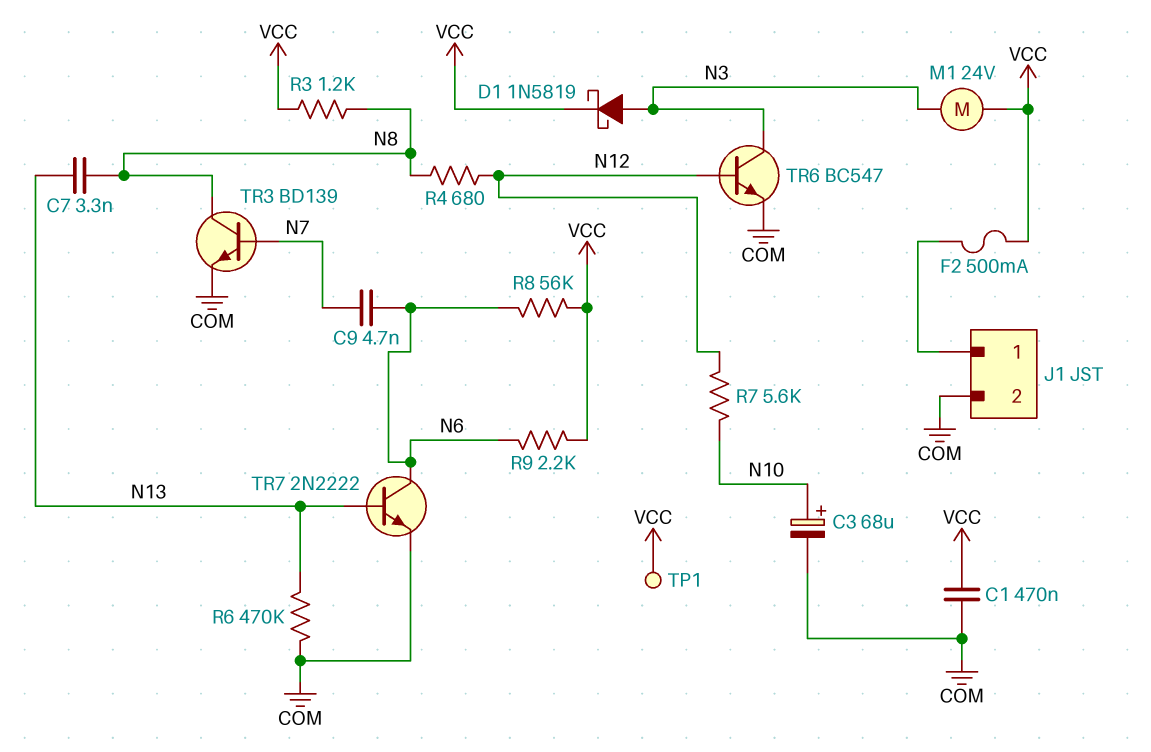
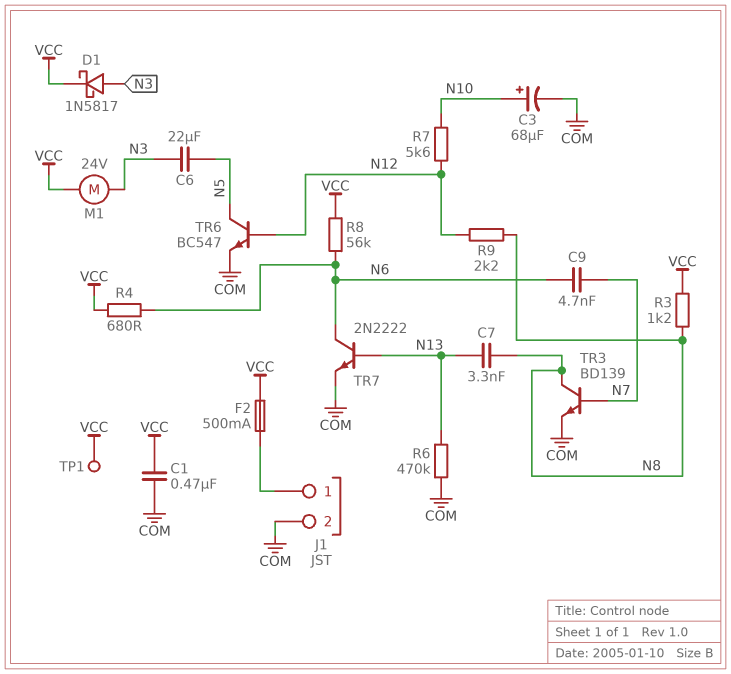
C6: none -> 22uF (N3, N5)
D1: schottky 1N5819 (A N3, K VCC) -> schottky 1N5817 (A N3, K VCC)
R4: 680 (N8, N12) -> 680 (N6, VCC)
R9: 2.2k (N6, VCC) -> 2.2k (N8, N12)
TR6: NPN BC547 (B N12, C N3, E COM) -> NPN BC547 (B N12, C N5, E COM)

